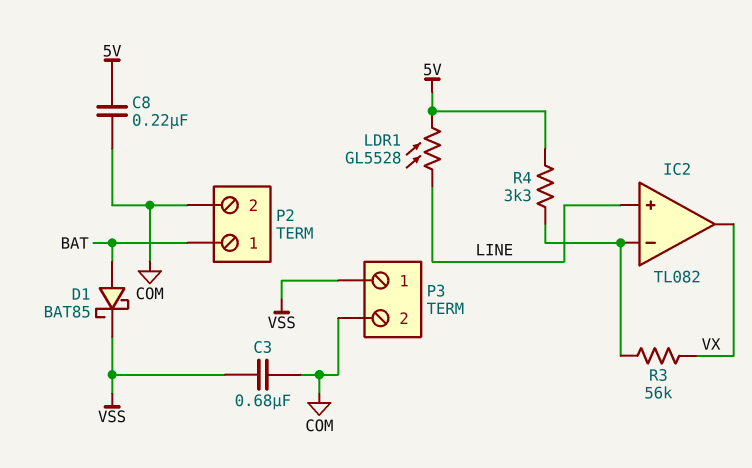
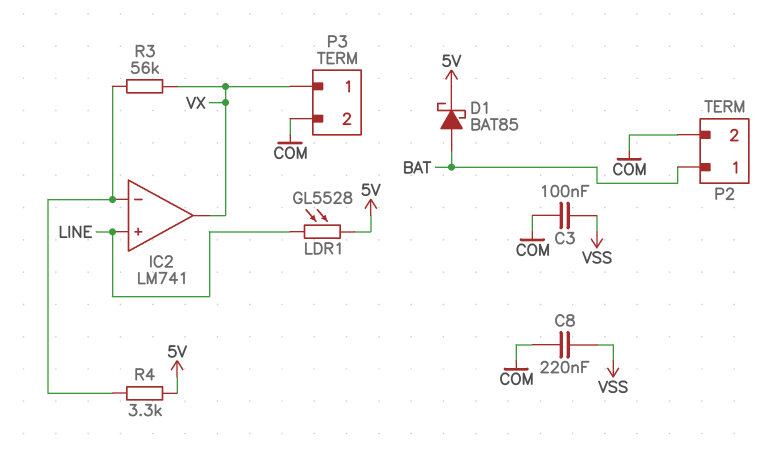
C3: 680nF (COM, VSS) -> 100nF (COM, VSS)
C8: 220nF (5V, COM) -> 220nF (COM, VSS)
D1: schottky BAT85 (A BAT, K VSS) -> schottky BAT85 (A BAT, K 5V)
IC2: TL082 -> LM741
P3 pin 1: VSS -> VX

